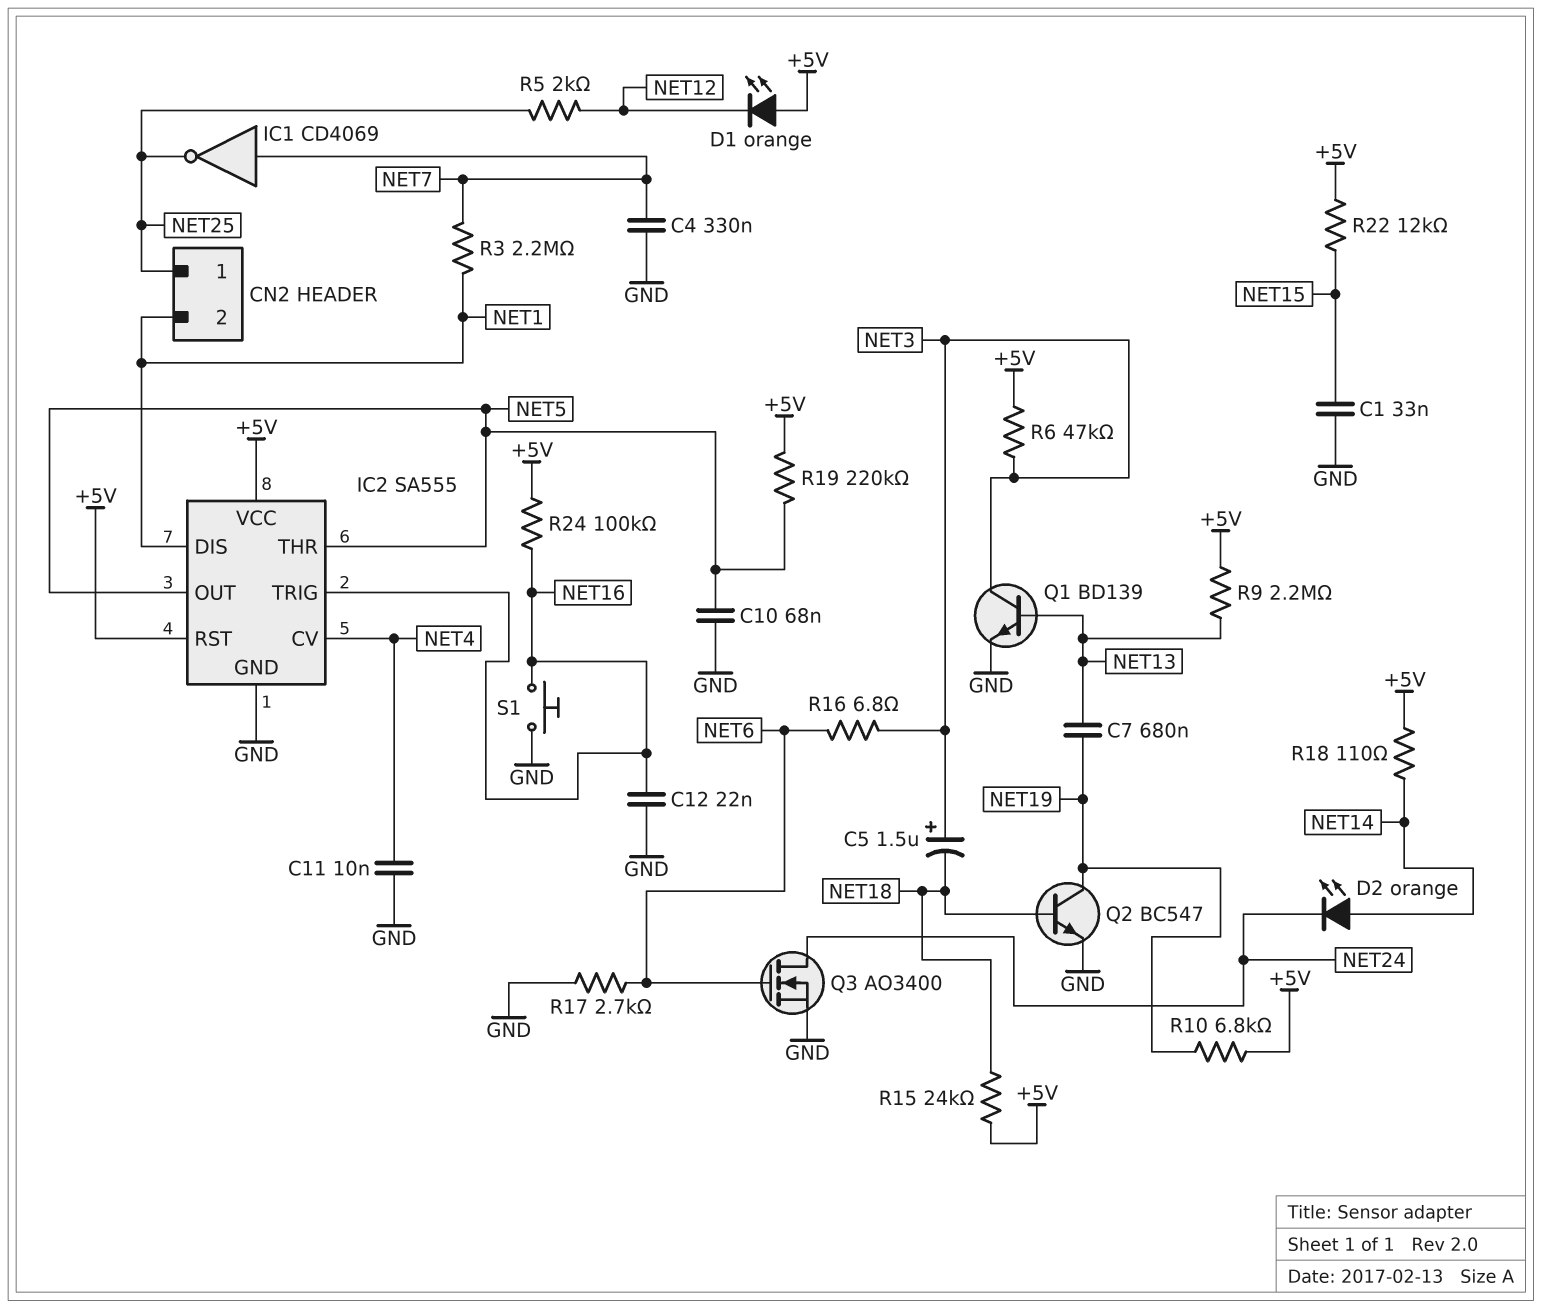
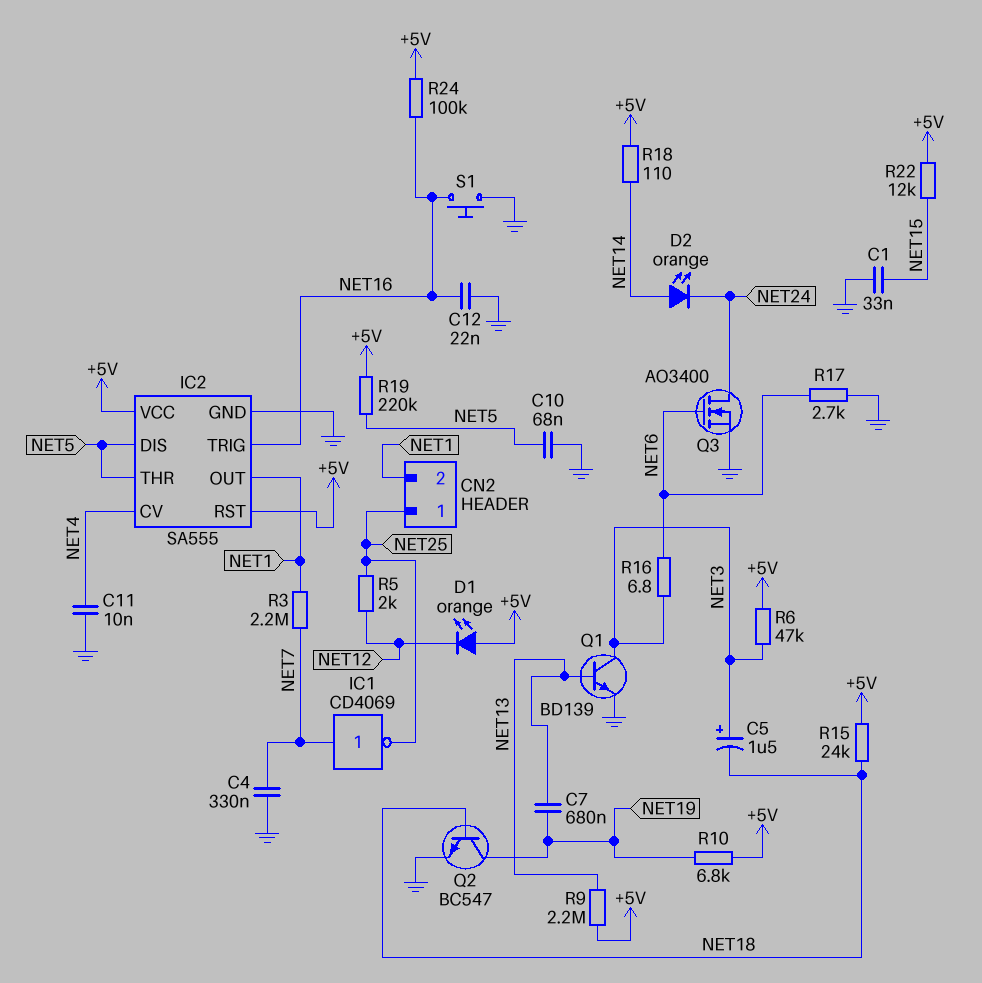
IC2 pin DIS: NET1 -> NET5
IC2 pin OUT: NET5 -> NET1

